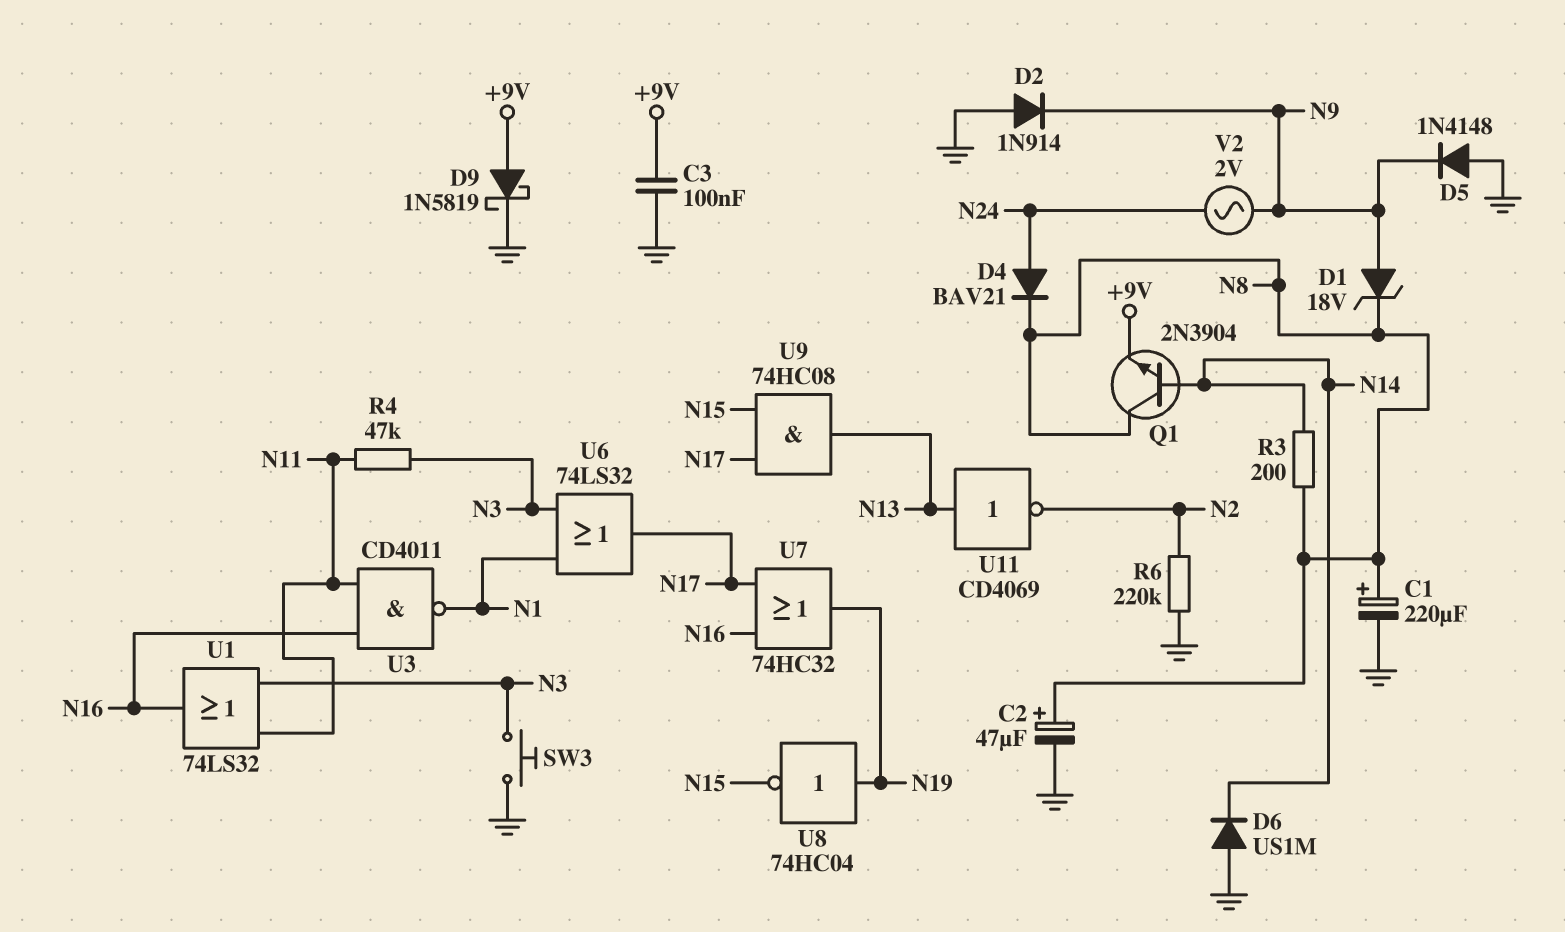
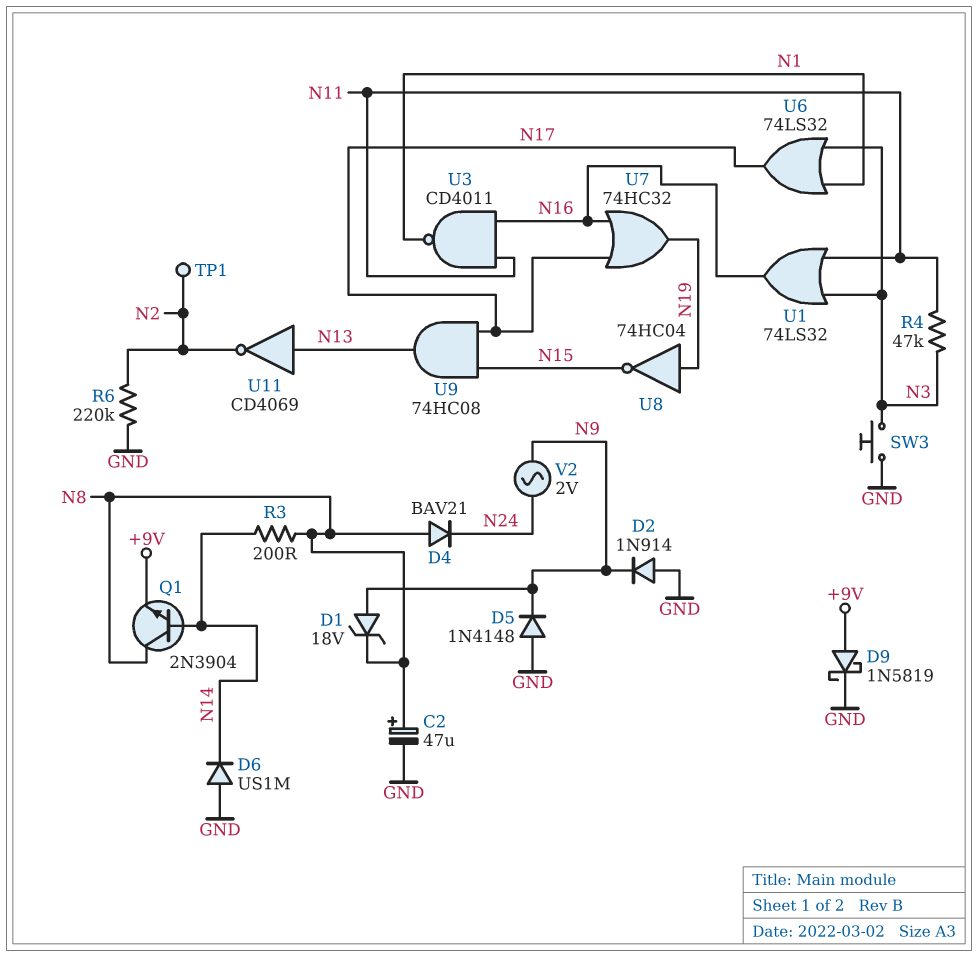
C1: 220uF (plus N8, minus GND) -> none
C3: 100nF (+9V, GND) -> none
D4: diode BAV21 (A N24, K N8) -> diode BAV21 (A N8, K N24)
TP1: none -> test point (N2)

